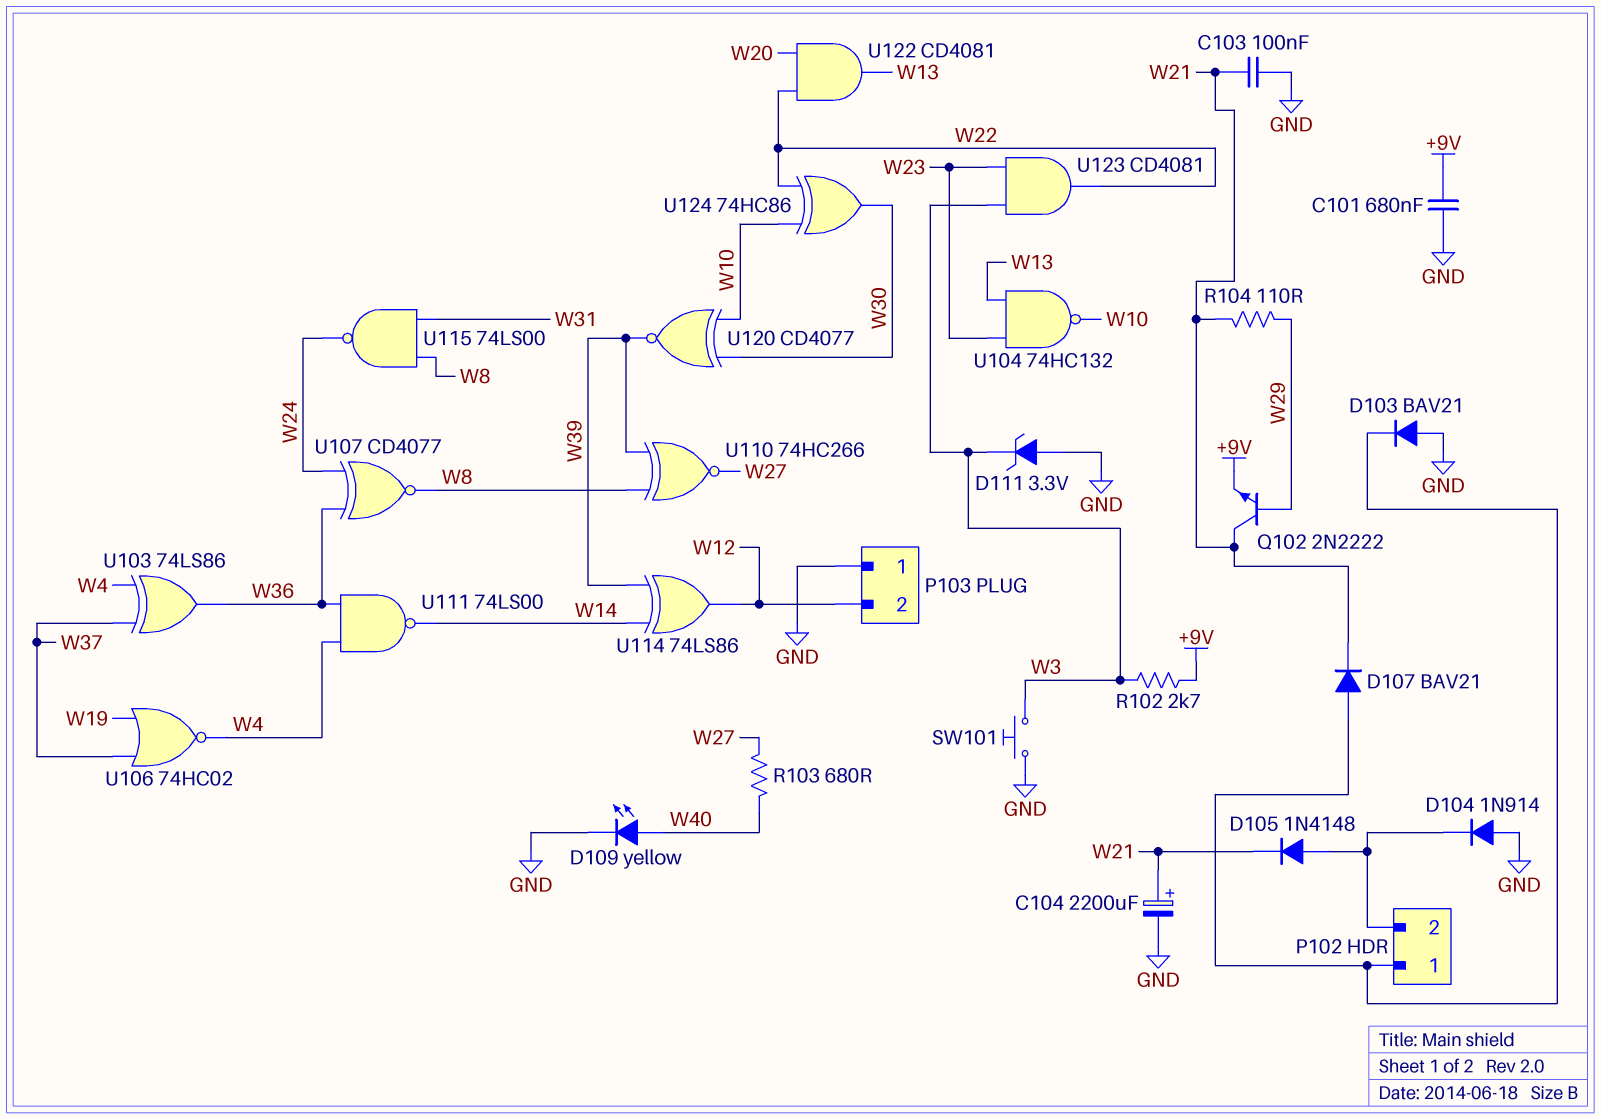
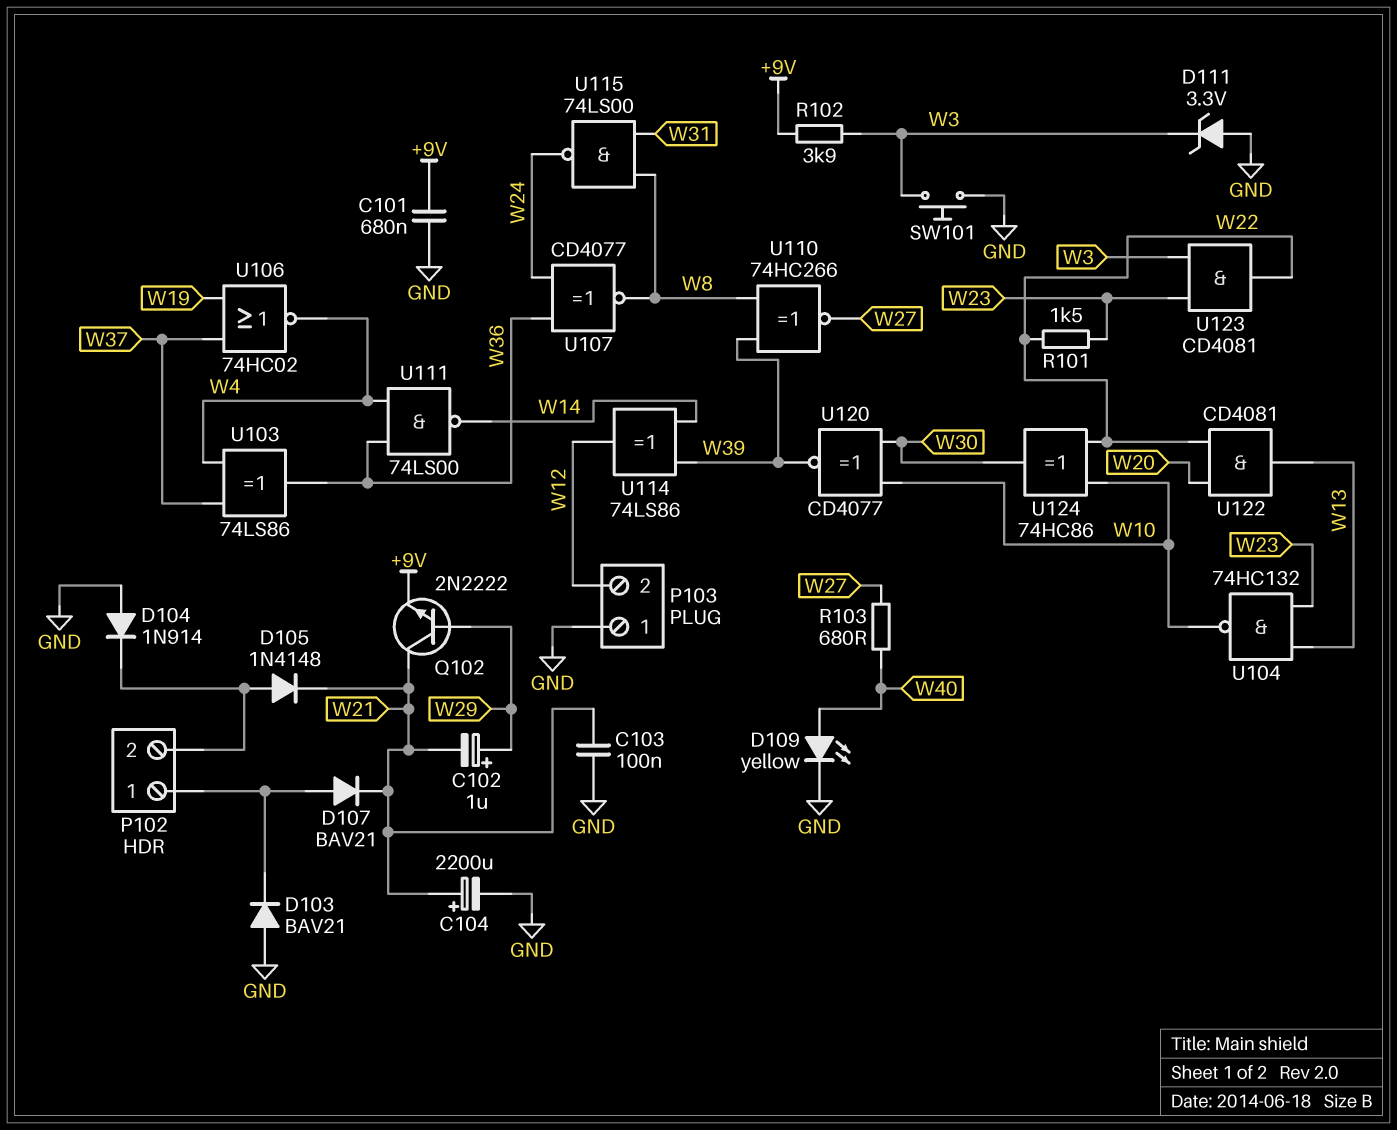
C102: none -> 1uF (plus W29, minus W21)
R101: none -> 1.5k (W22, W23)
R102: 2.7k (+9V, W3) -> 3.9k (+9V, W3)
R104: 110 (W21, W29) -> none

